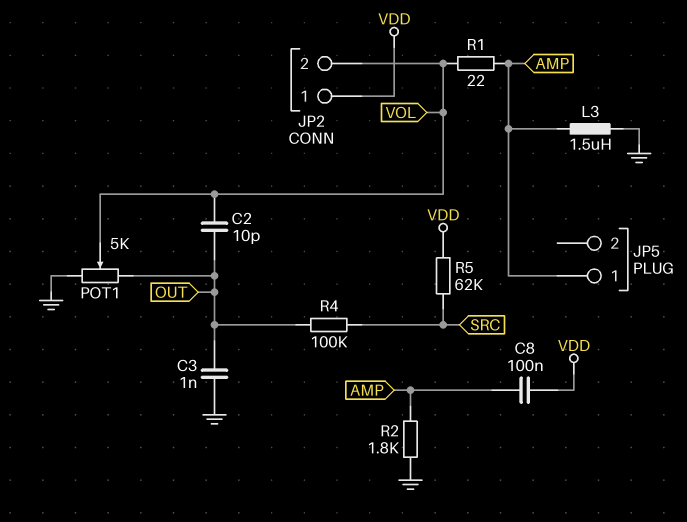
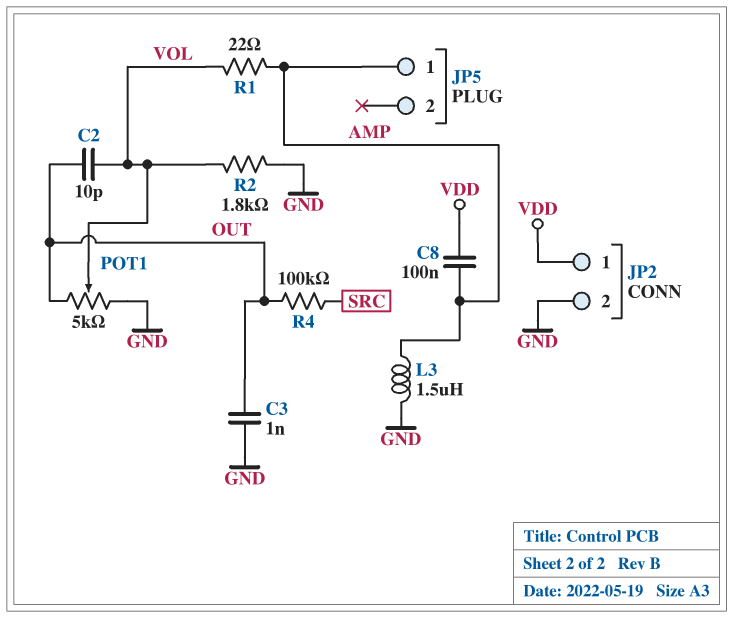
JP2 pin 2: VOL -> GND
R2: 1.8k (AMP, GND) -> 1.8k (GND, VOL)
R5: 62k (SRC, VDD) -> none

